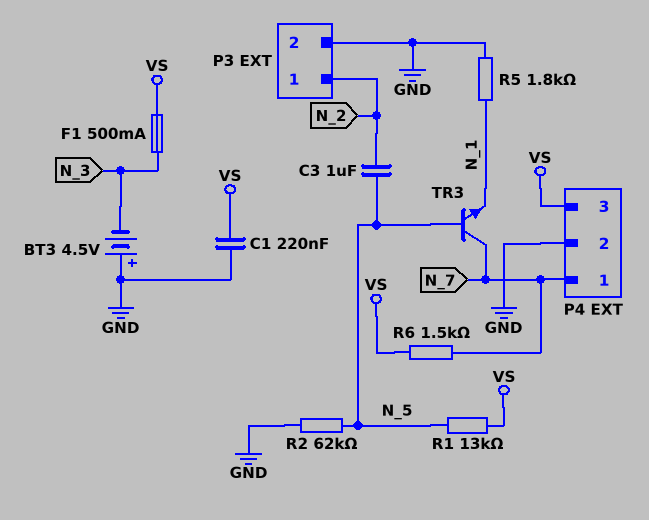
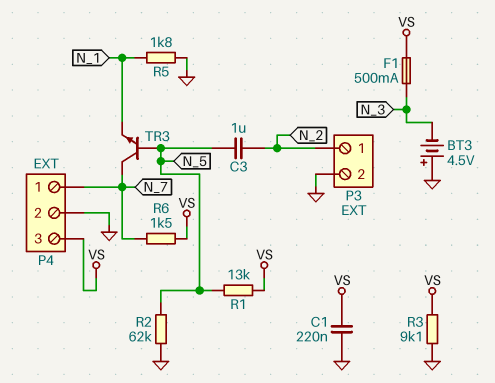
R3: none -> 9.1k (GND, VS)

